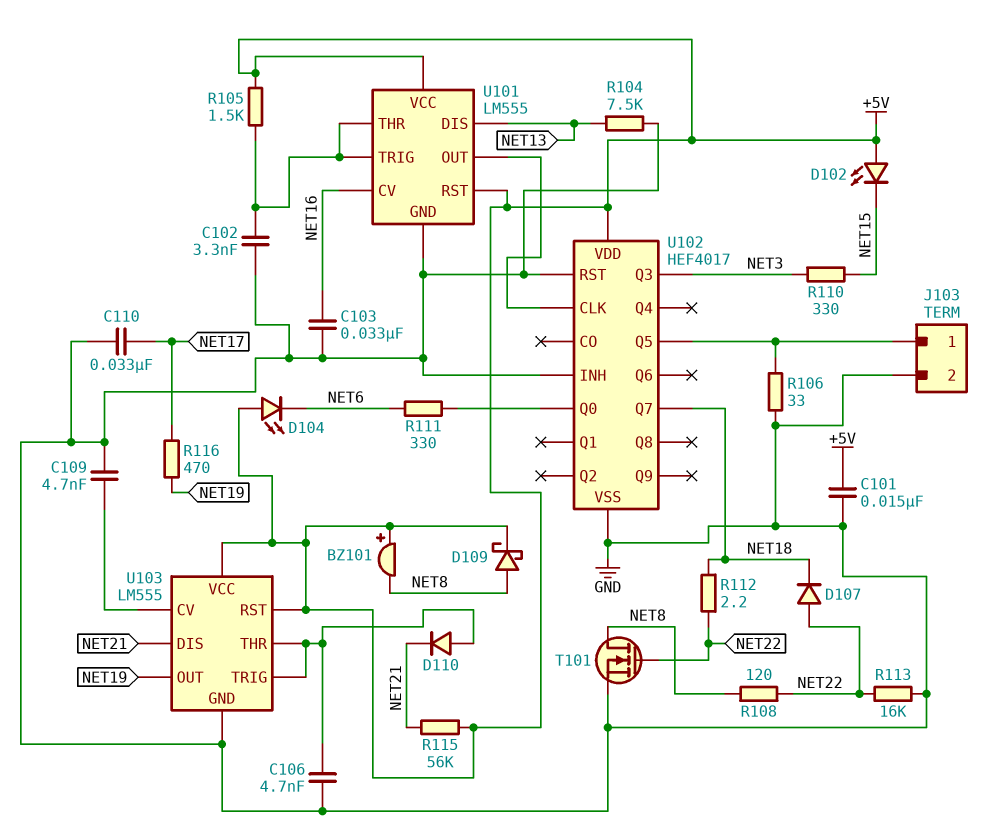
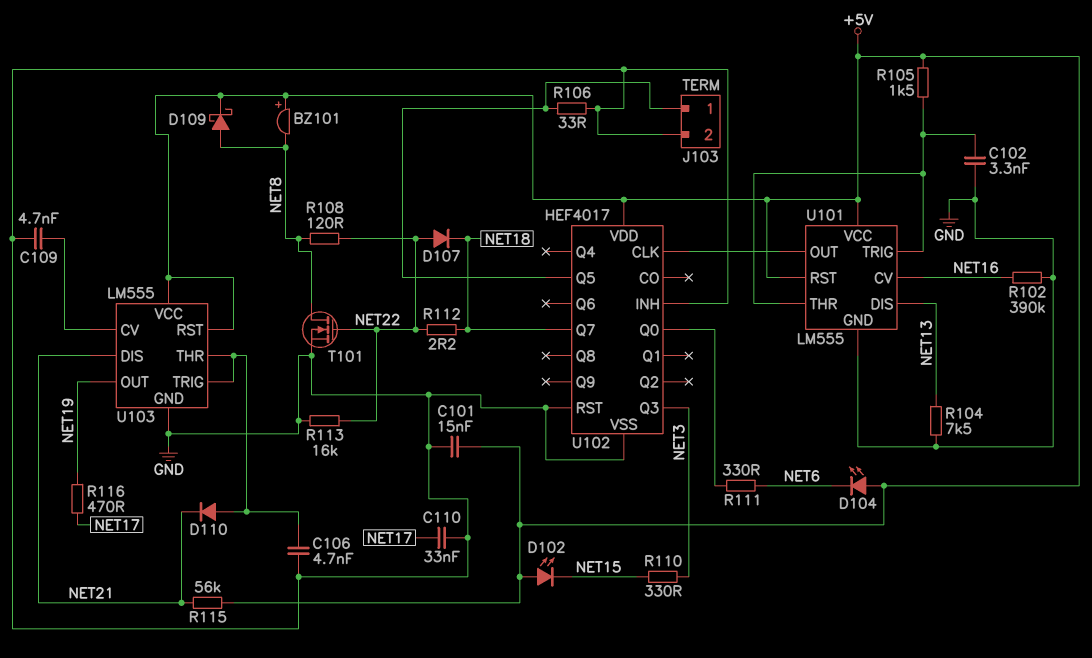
C103: 33nF (GND, NET16) -> none
R102: none -> 390k (GND, NET16)

